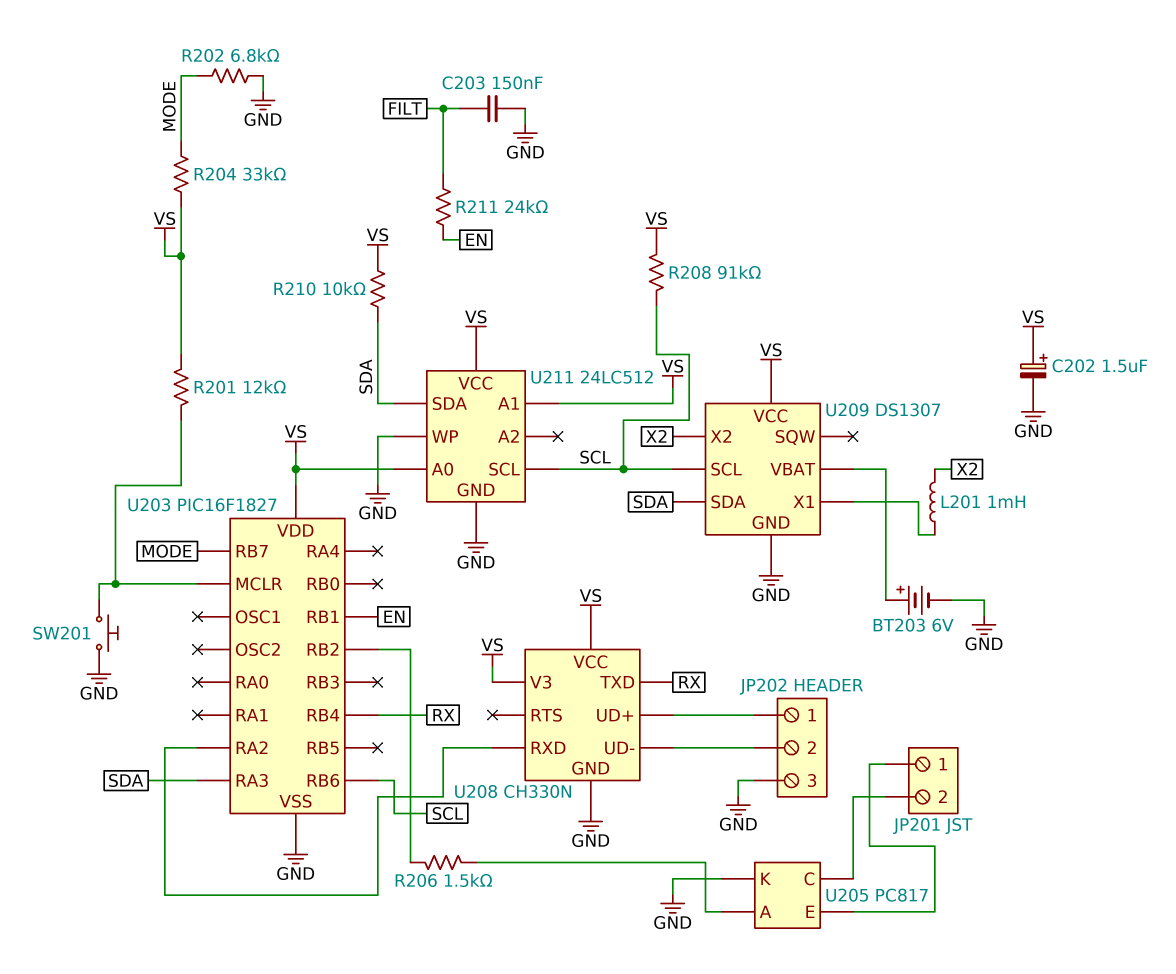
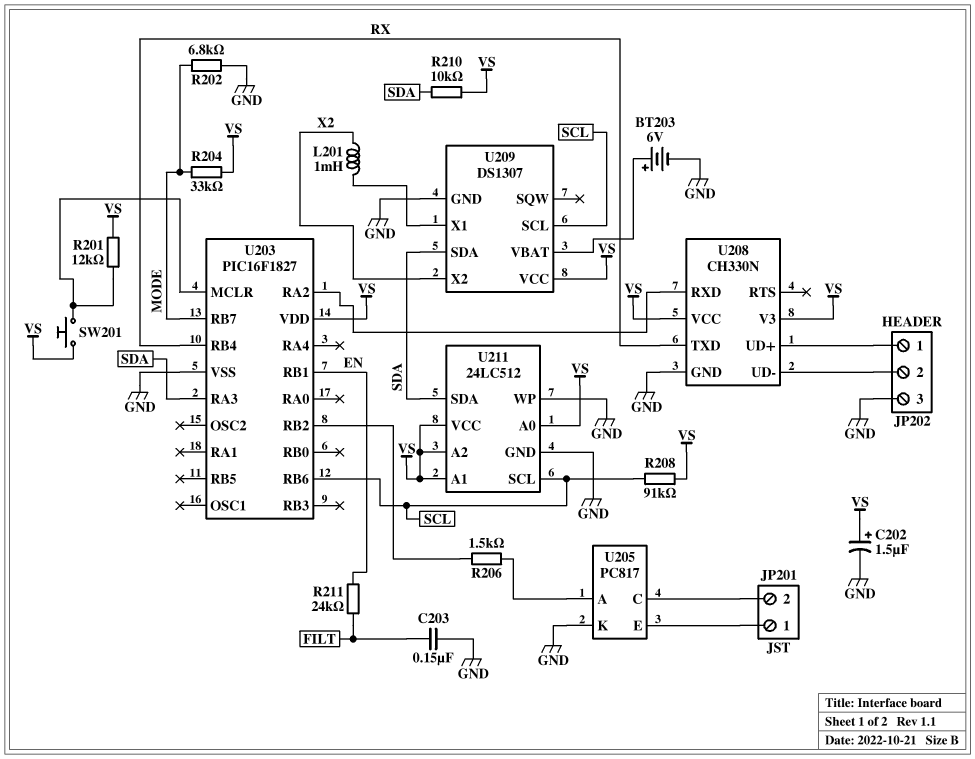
SW201: button (GND, U203/MCLR) -> button (U203/MCLR, VS)
U211 pin A2: none -> VS

